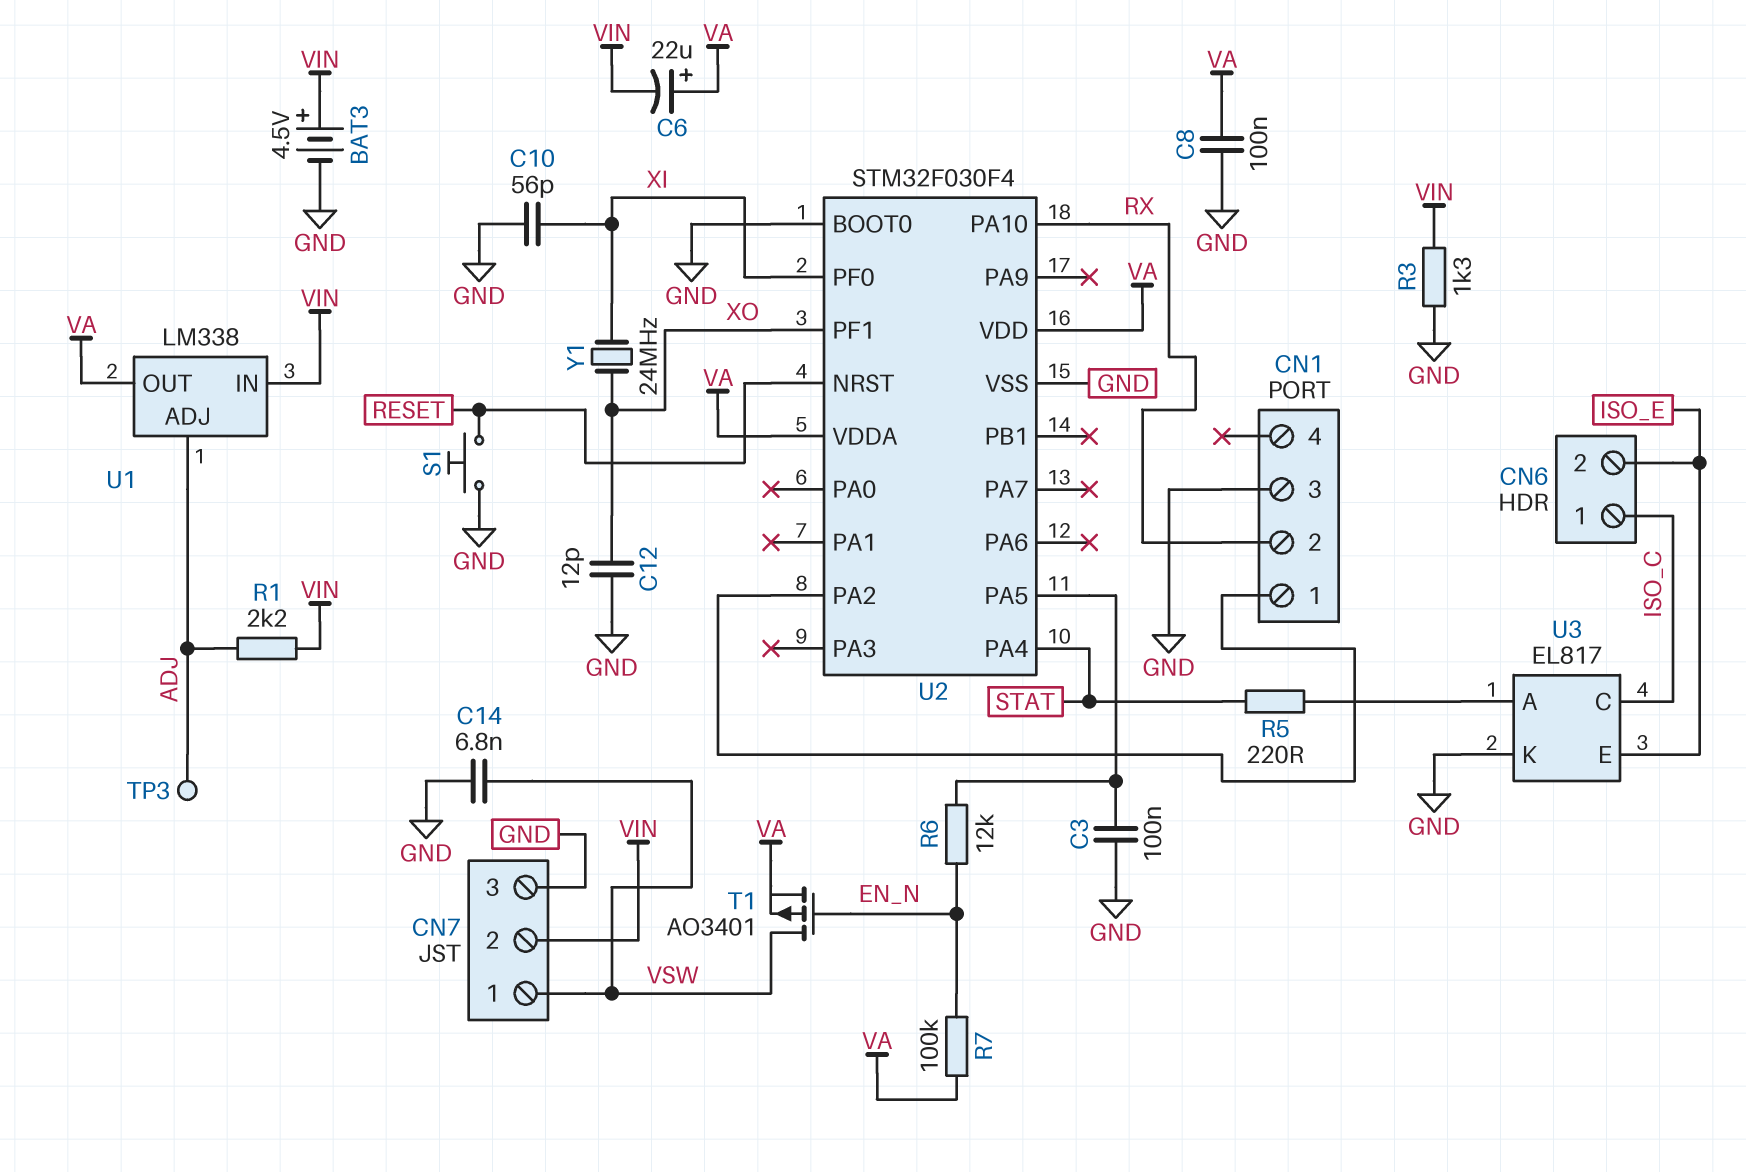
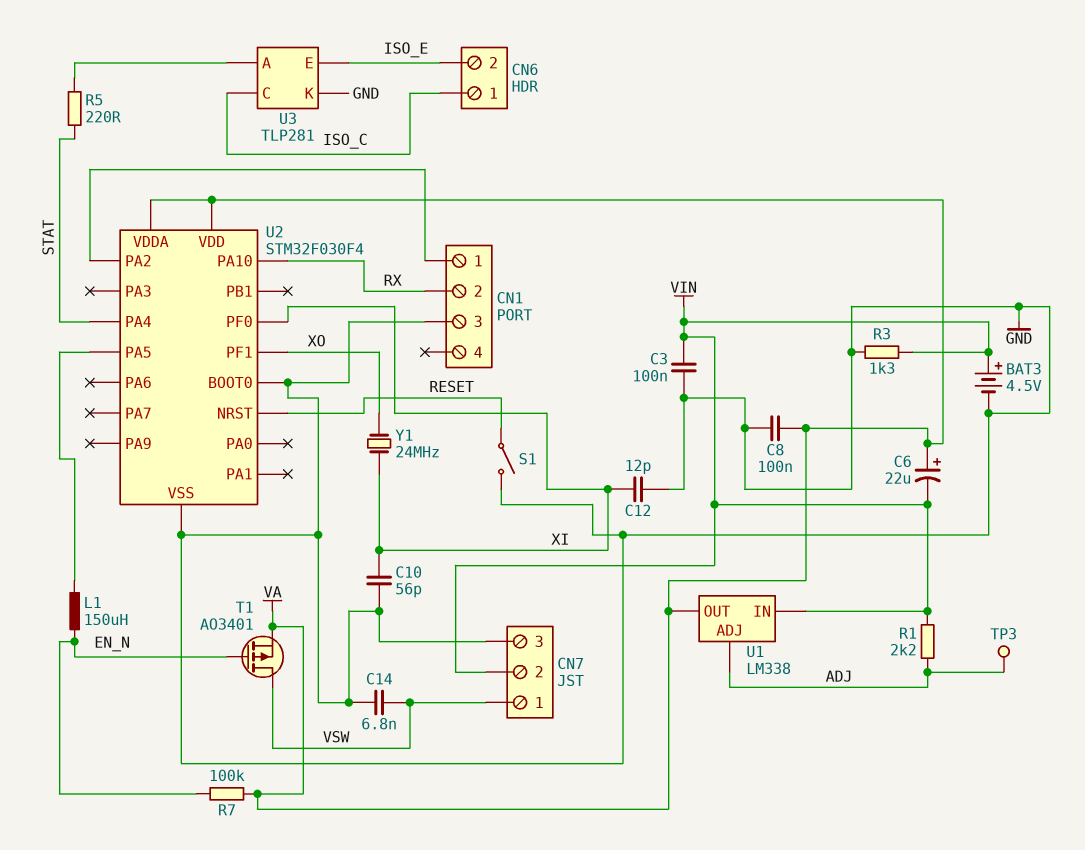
C3: 100nF (GND, U2/PA5) -> 100nF (GND, VIN)
C12: 12pF (GND, XO) -> 12pF (GND, XI)
L1: none -> 150uH (EN_N, U2/PA5)
R6: 12k (EN_N, U2/PA5) -> none
S1: button (GND, RESET) -> switch (GND, RESET)
U3: EL817 -> TLP281

